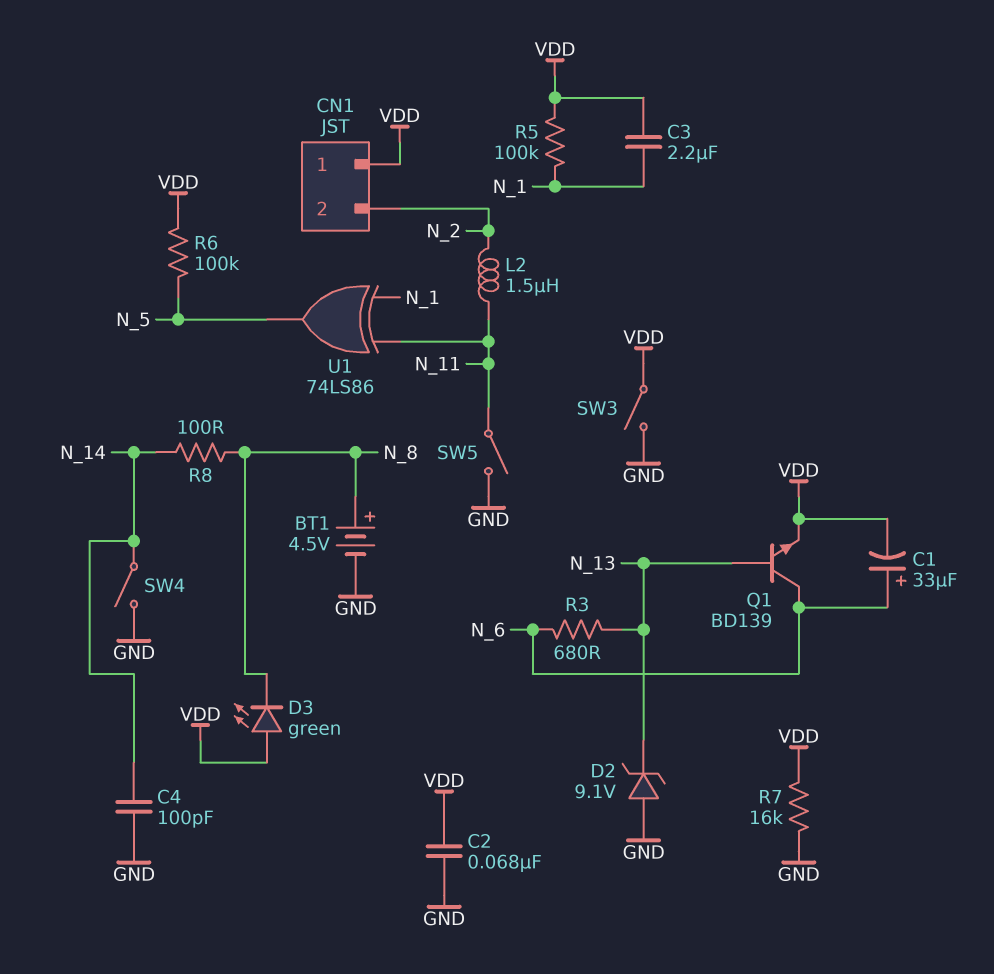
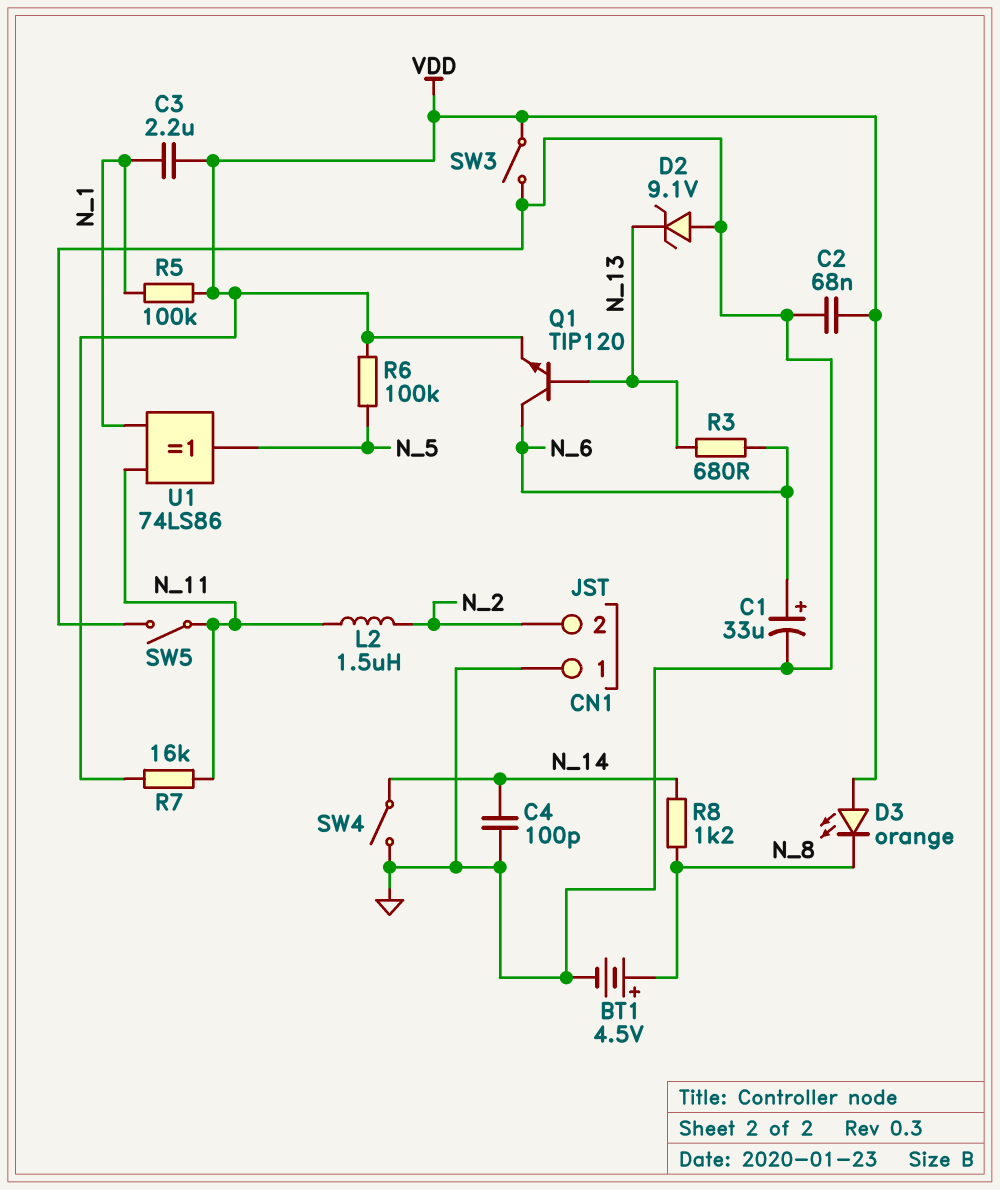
C1: 33uF (plus N_6, minus VDD) -> 33uF (plus N_6, minus GND)
CN1 pin 1: VDD -> GND
D3: LED green (A VDD, K N_8) -> LED orange (A VDD, K N_8)
Q1: NPN BD139 (B N_13, C N_6, E VDD) -> NPN TIP120 (B N_13, C N_6, E VDD)
R7: 16k (GND, VDD) -> 16k (N_11, VDD)
R8: 100 (N_8, N_14) -> 1.2k (N_8, N_14)

